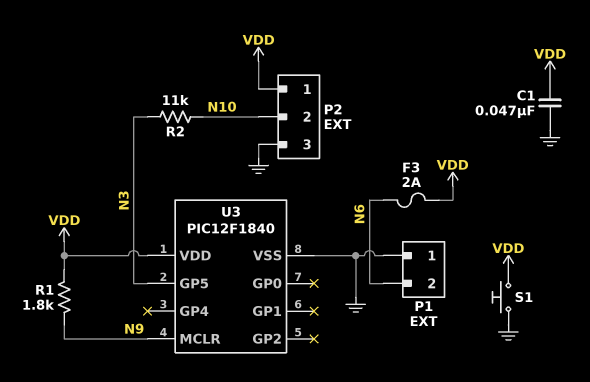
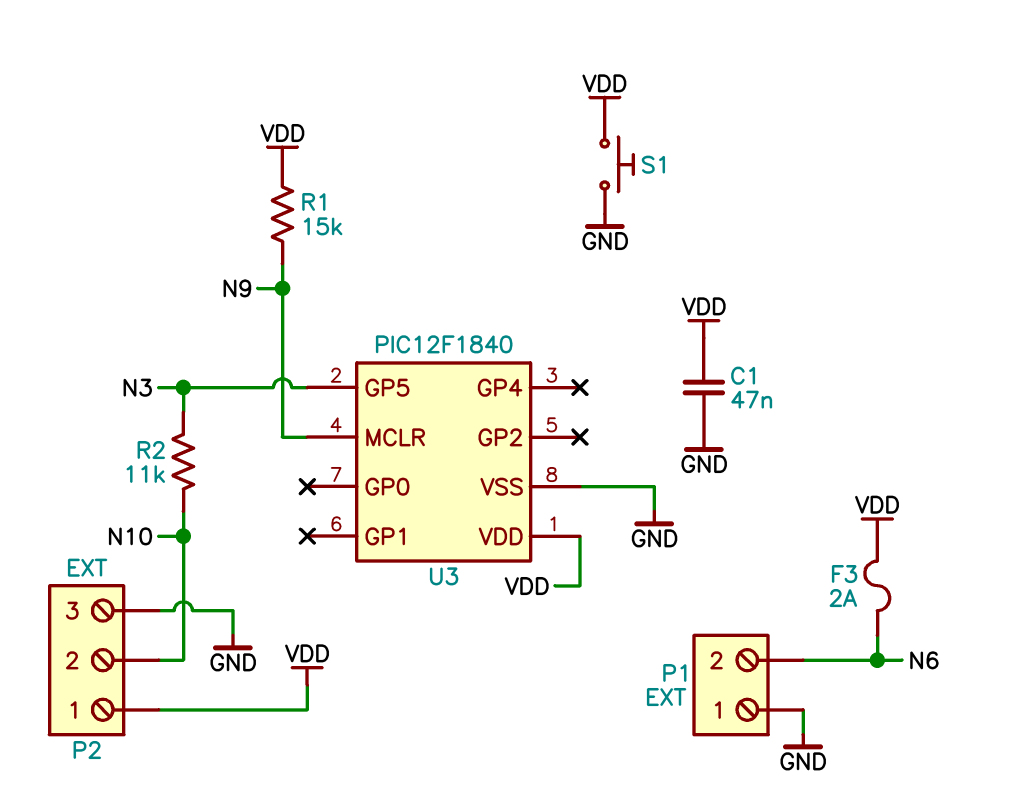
R1: 1.8k (N9, VDD) -> 15k (N9, VDD)

